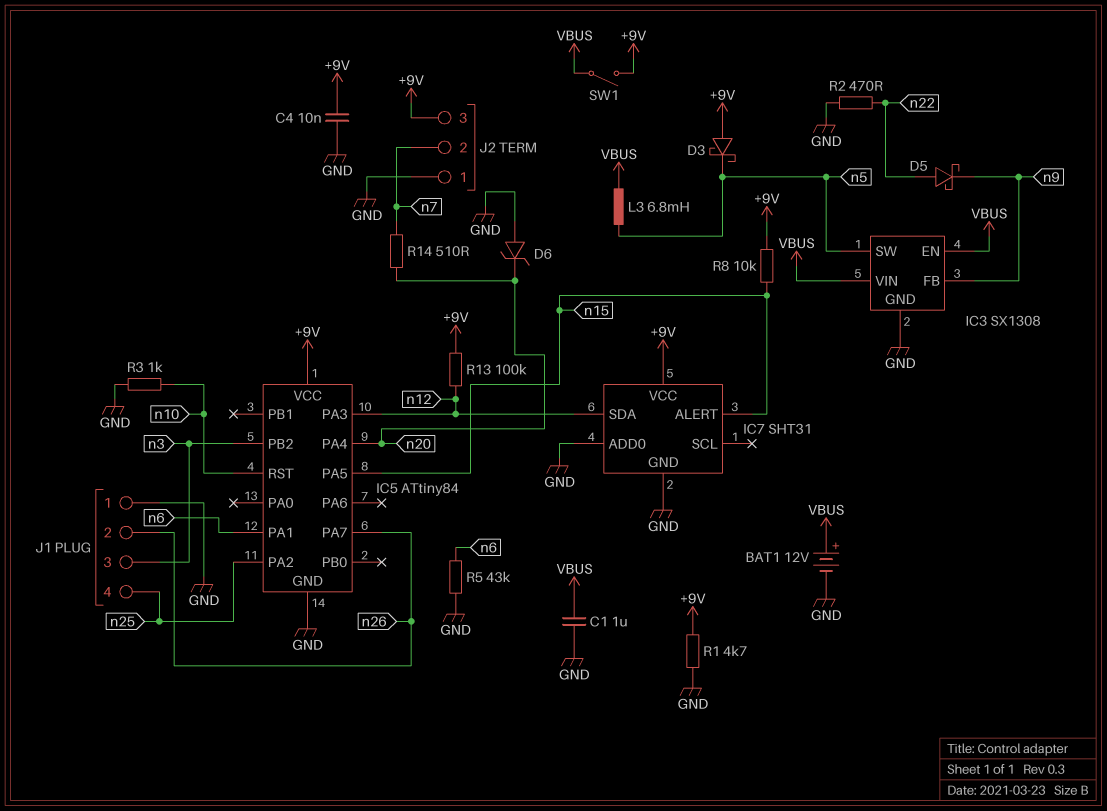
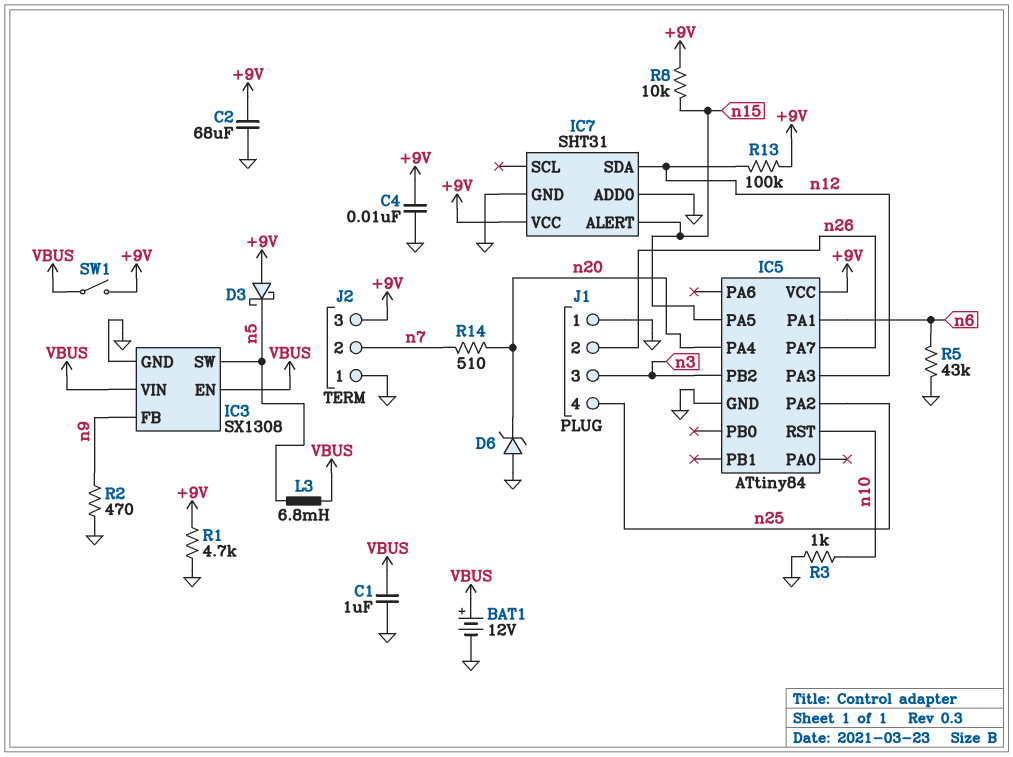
C2: none -> 68uF (+9V, GND)
D5: schottky (A n22, K n9) -> none
R2: 470 (GND, n22) -> 470 (GND, n9)

